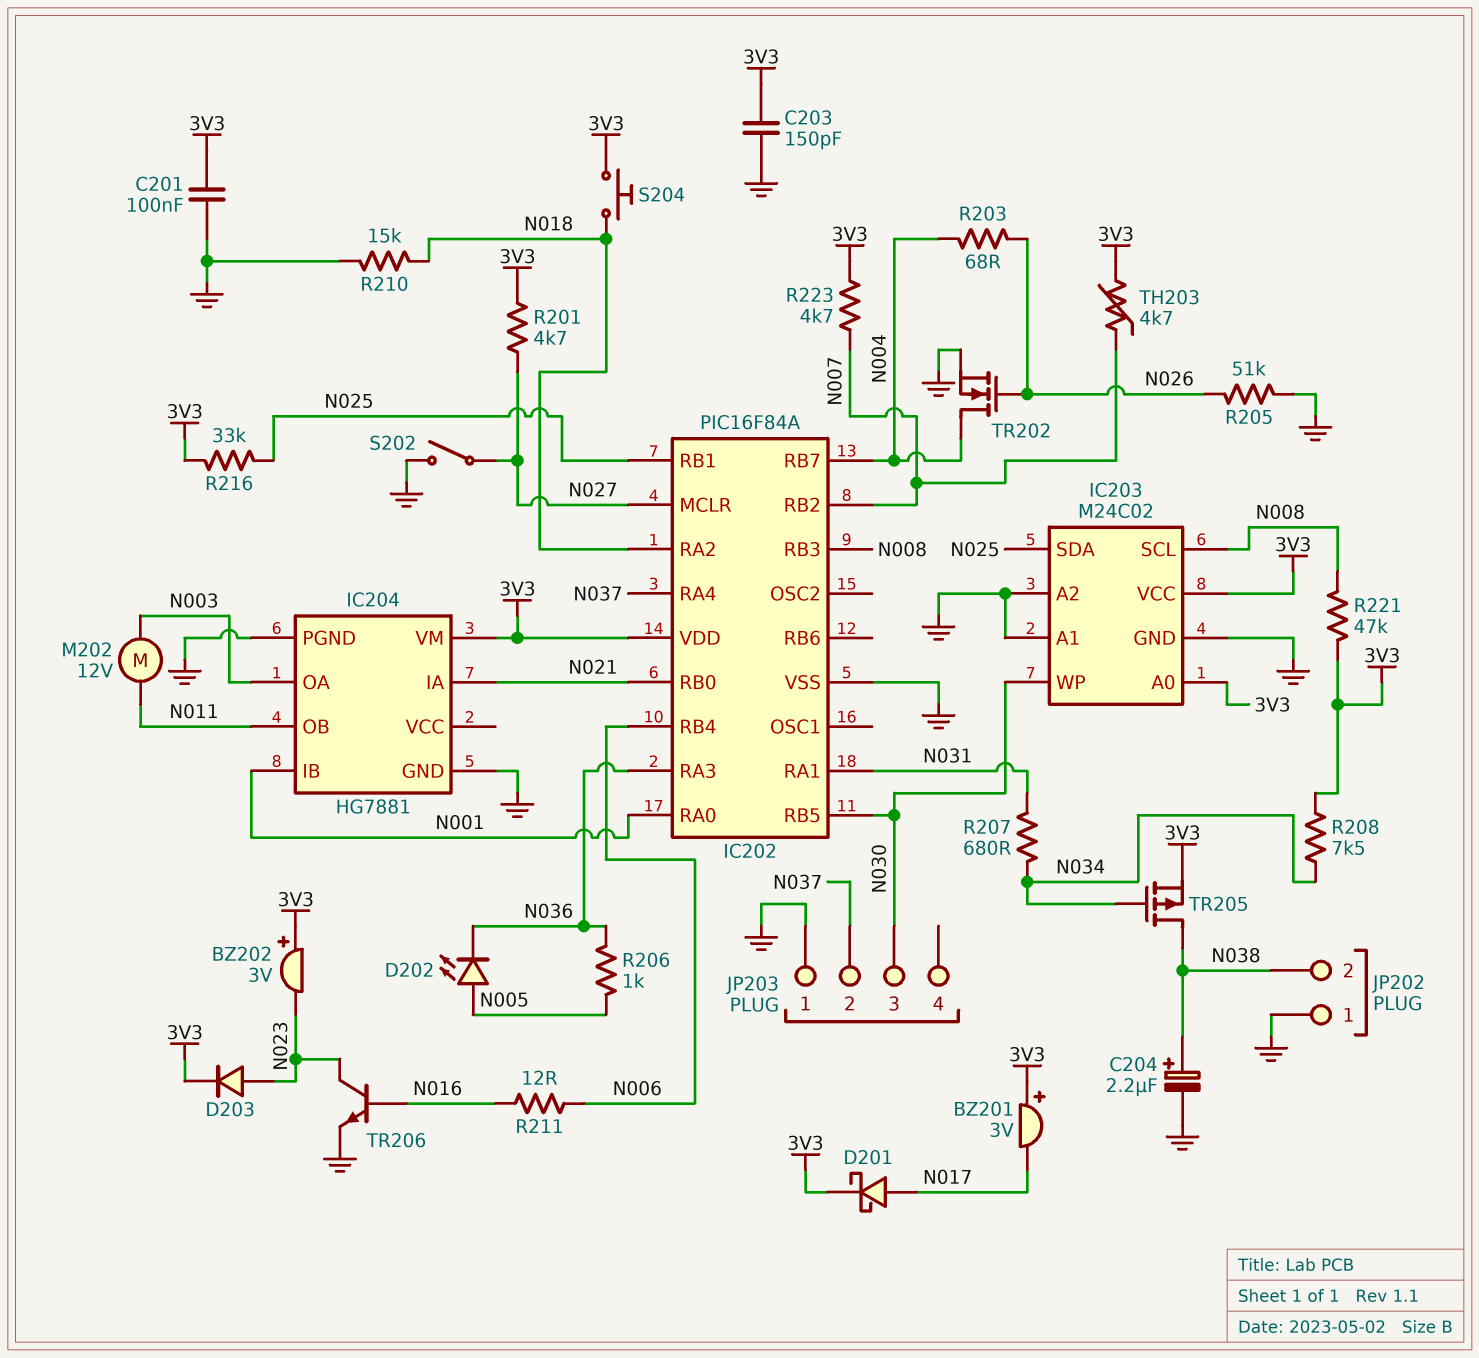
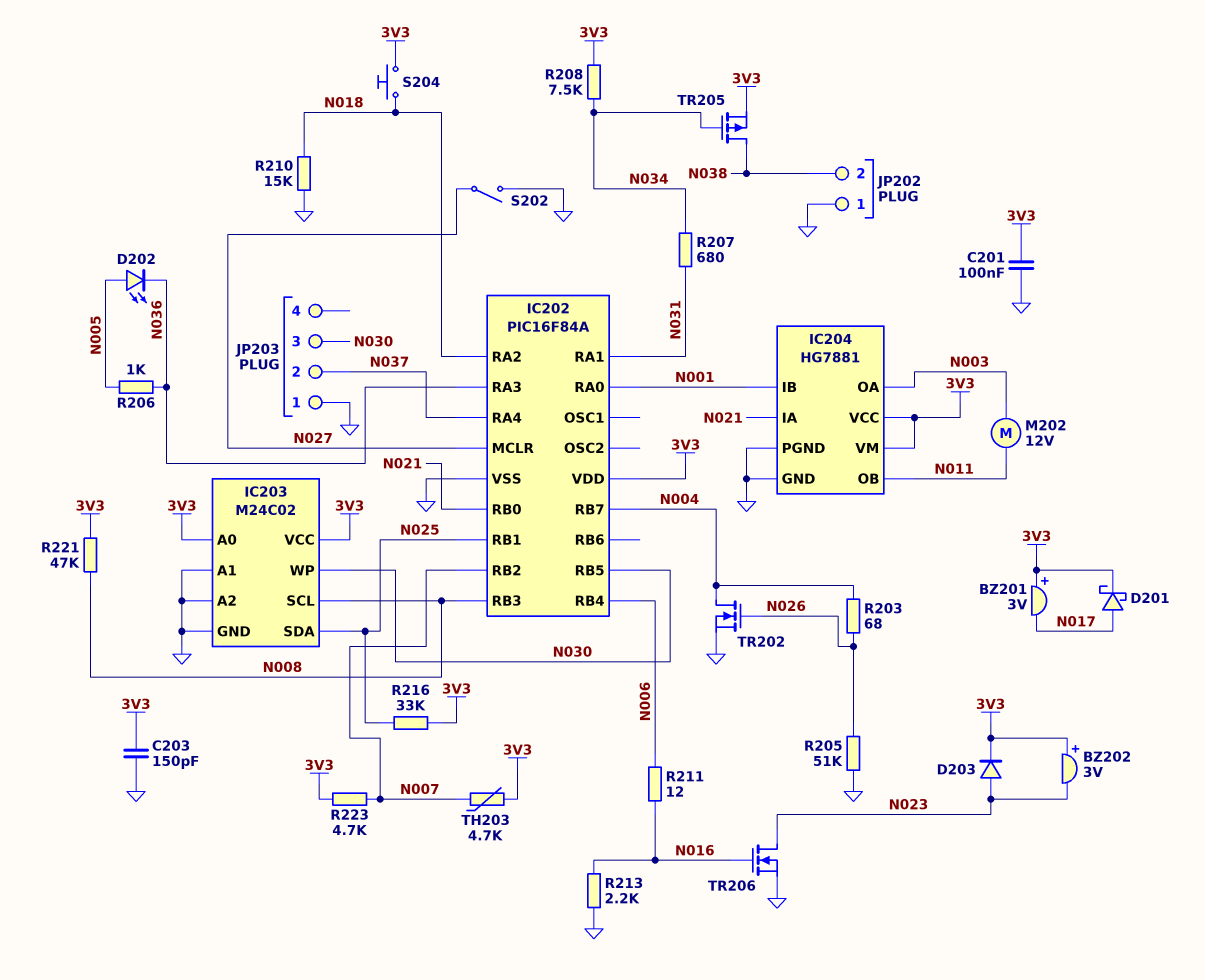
C204: 2.2uF (plus N038, minus GND) -> none
IC204 pin VCC: none -> 3V3
R201: 4.7k (3V3, N027) -> none
R213: none -> 2.2k (GND, N016)
TR206: NPN (B N016, C N023, E GND) -> NMOS (G N016, D N023, S GND)

